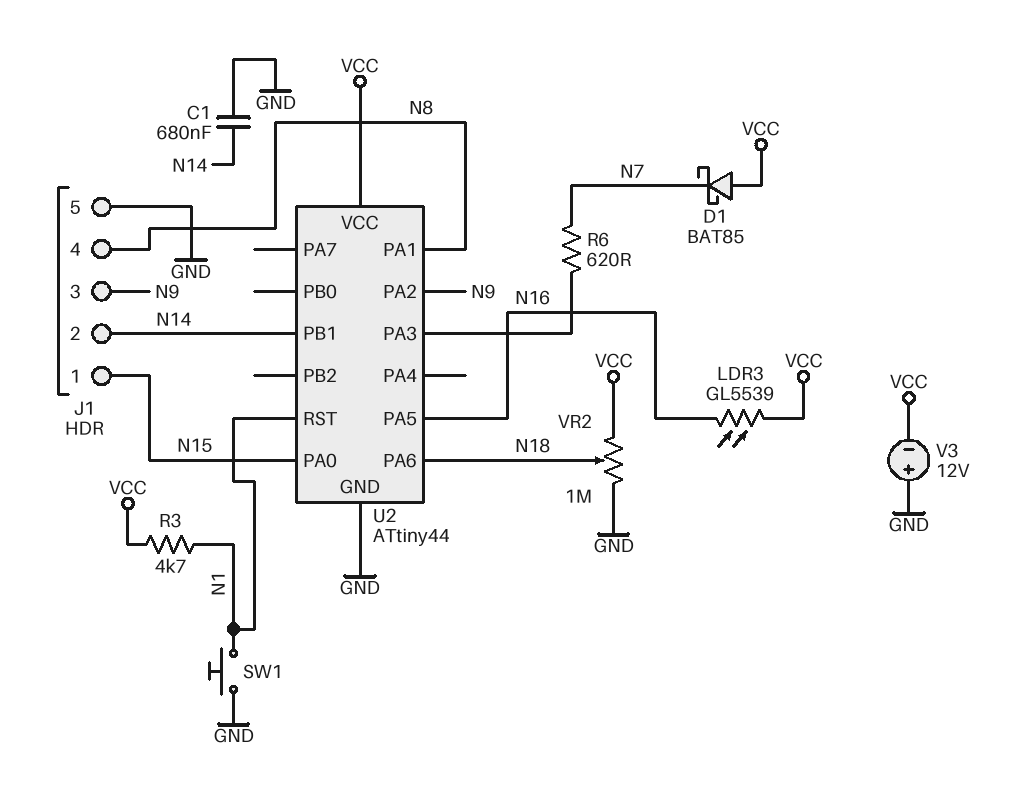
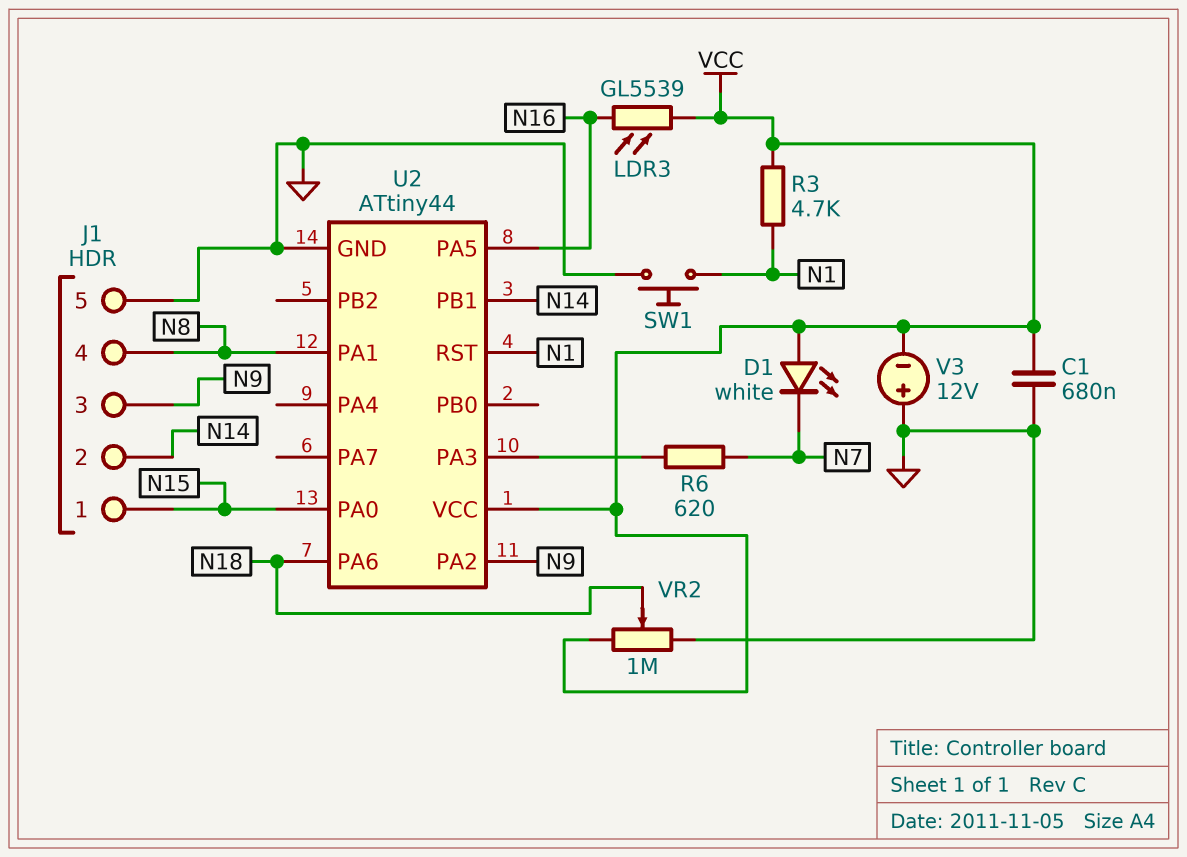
C1: 680nF (GND, N14) -> 680nF (GND, VCC)
D1: schottky BAT85 (A VCC, K N7) -> LED white (A VCC, K N7)

